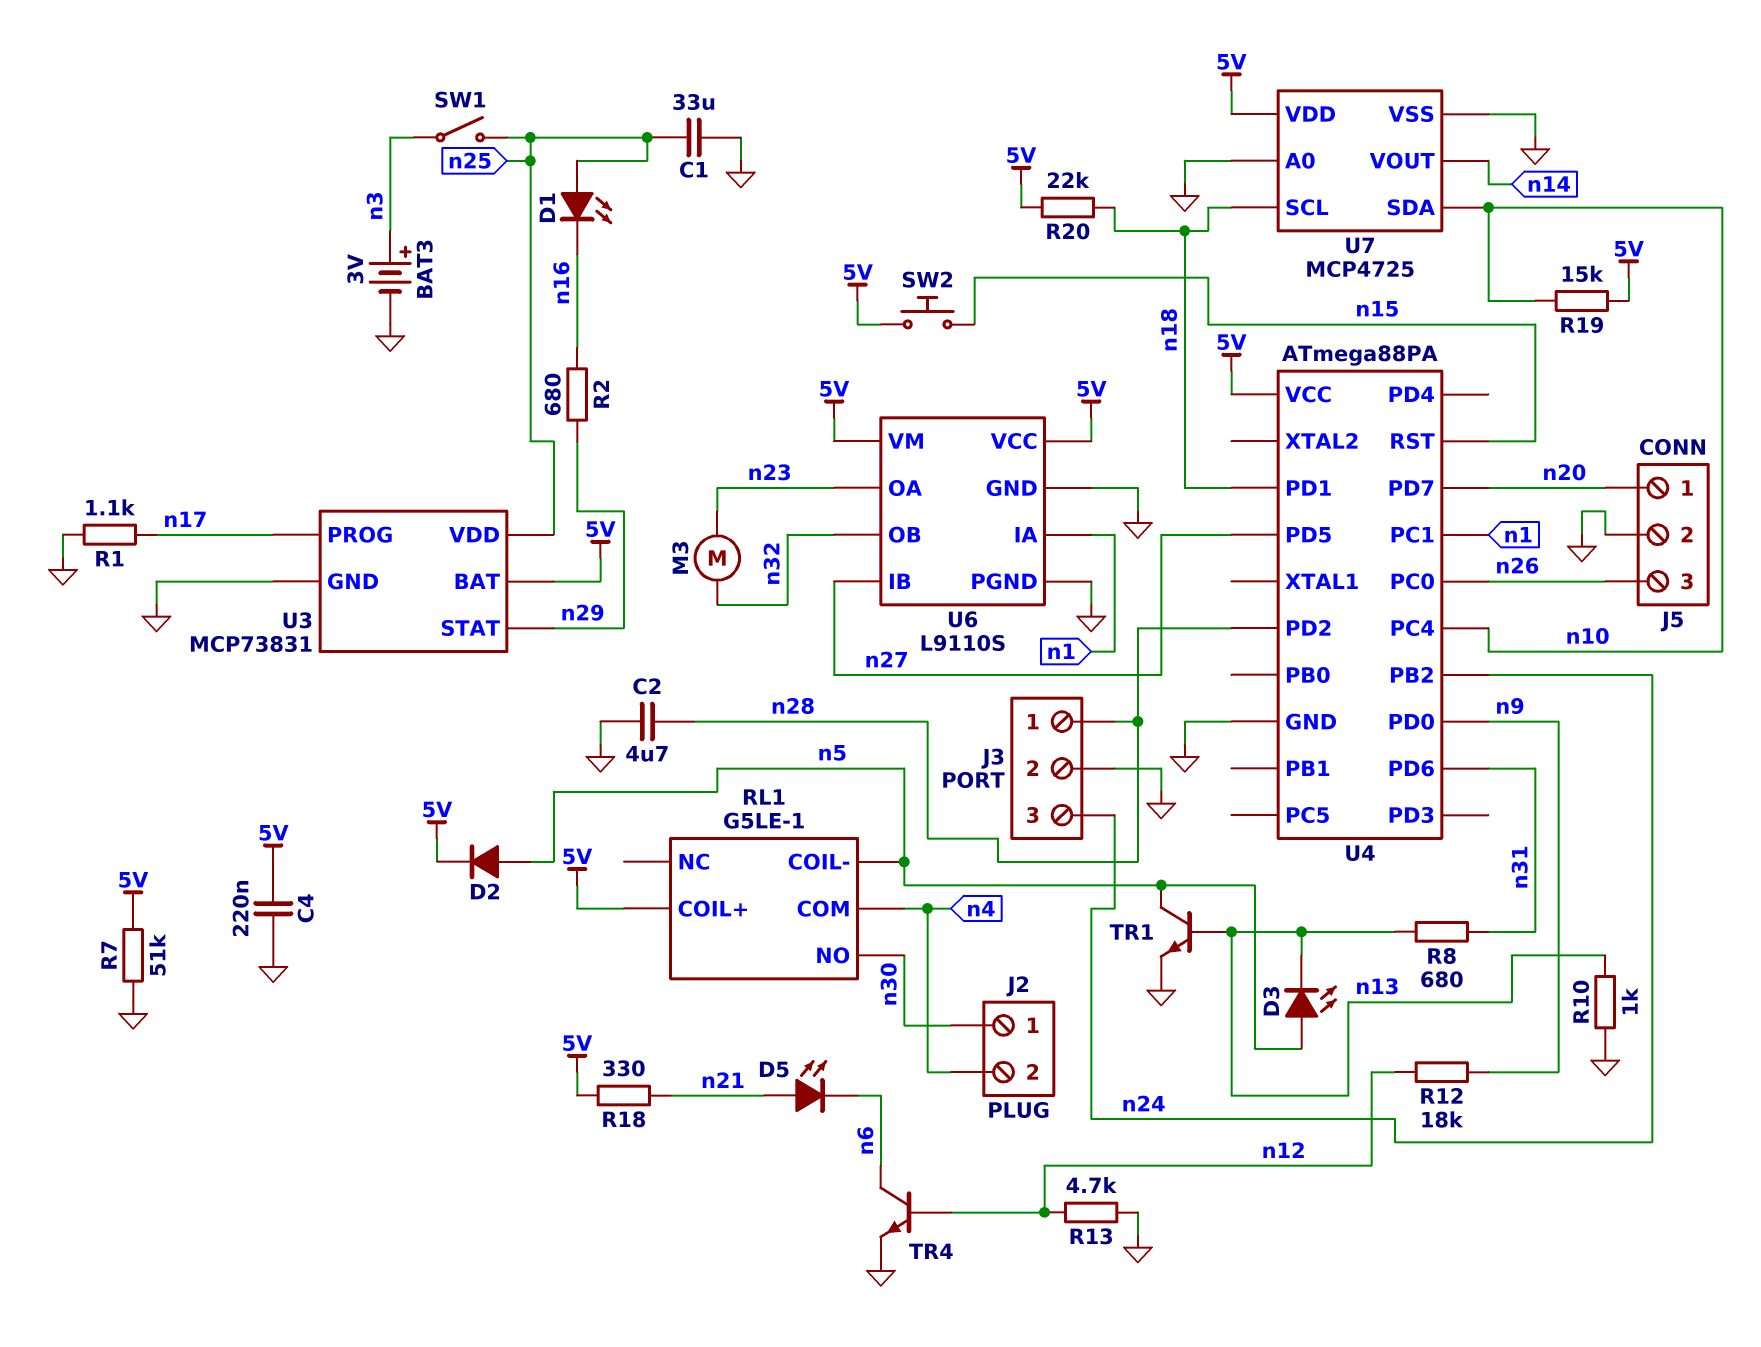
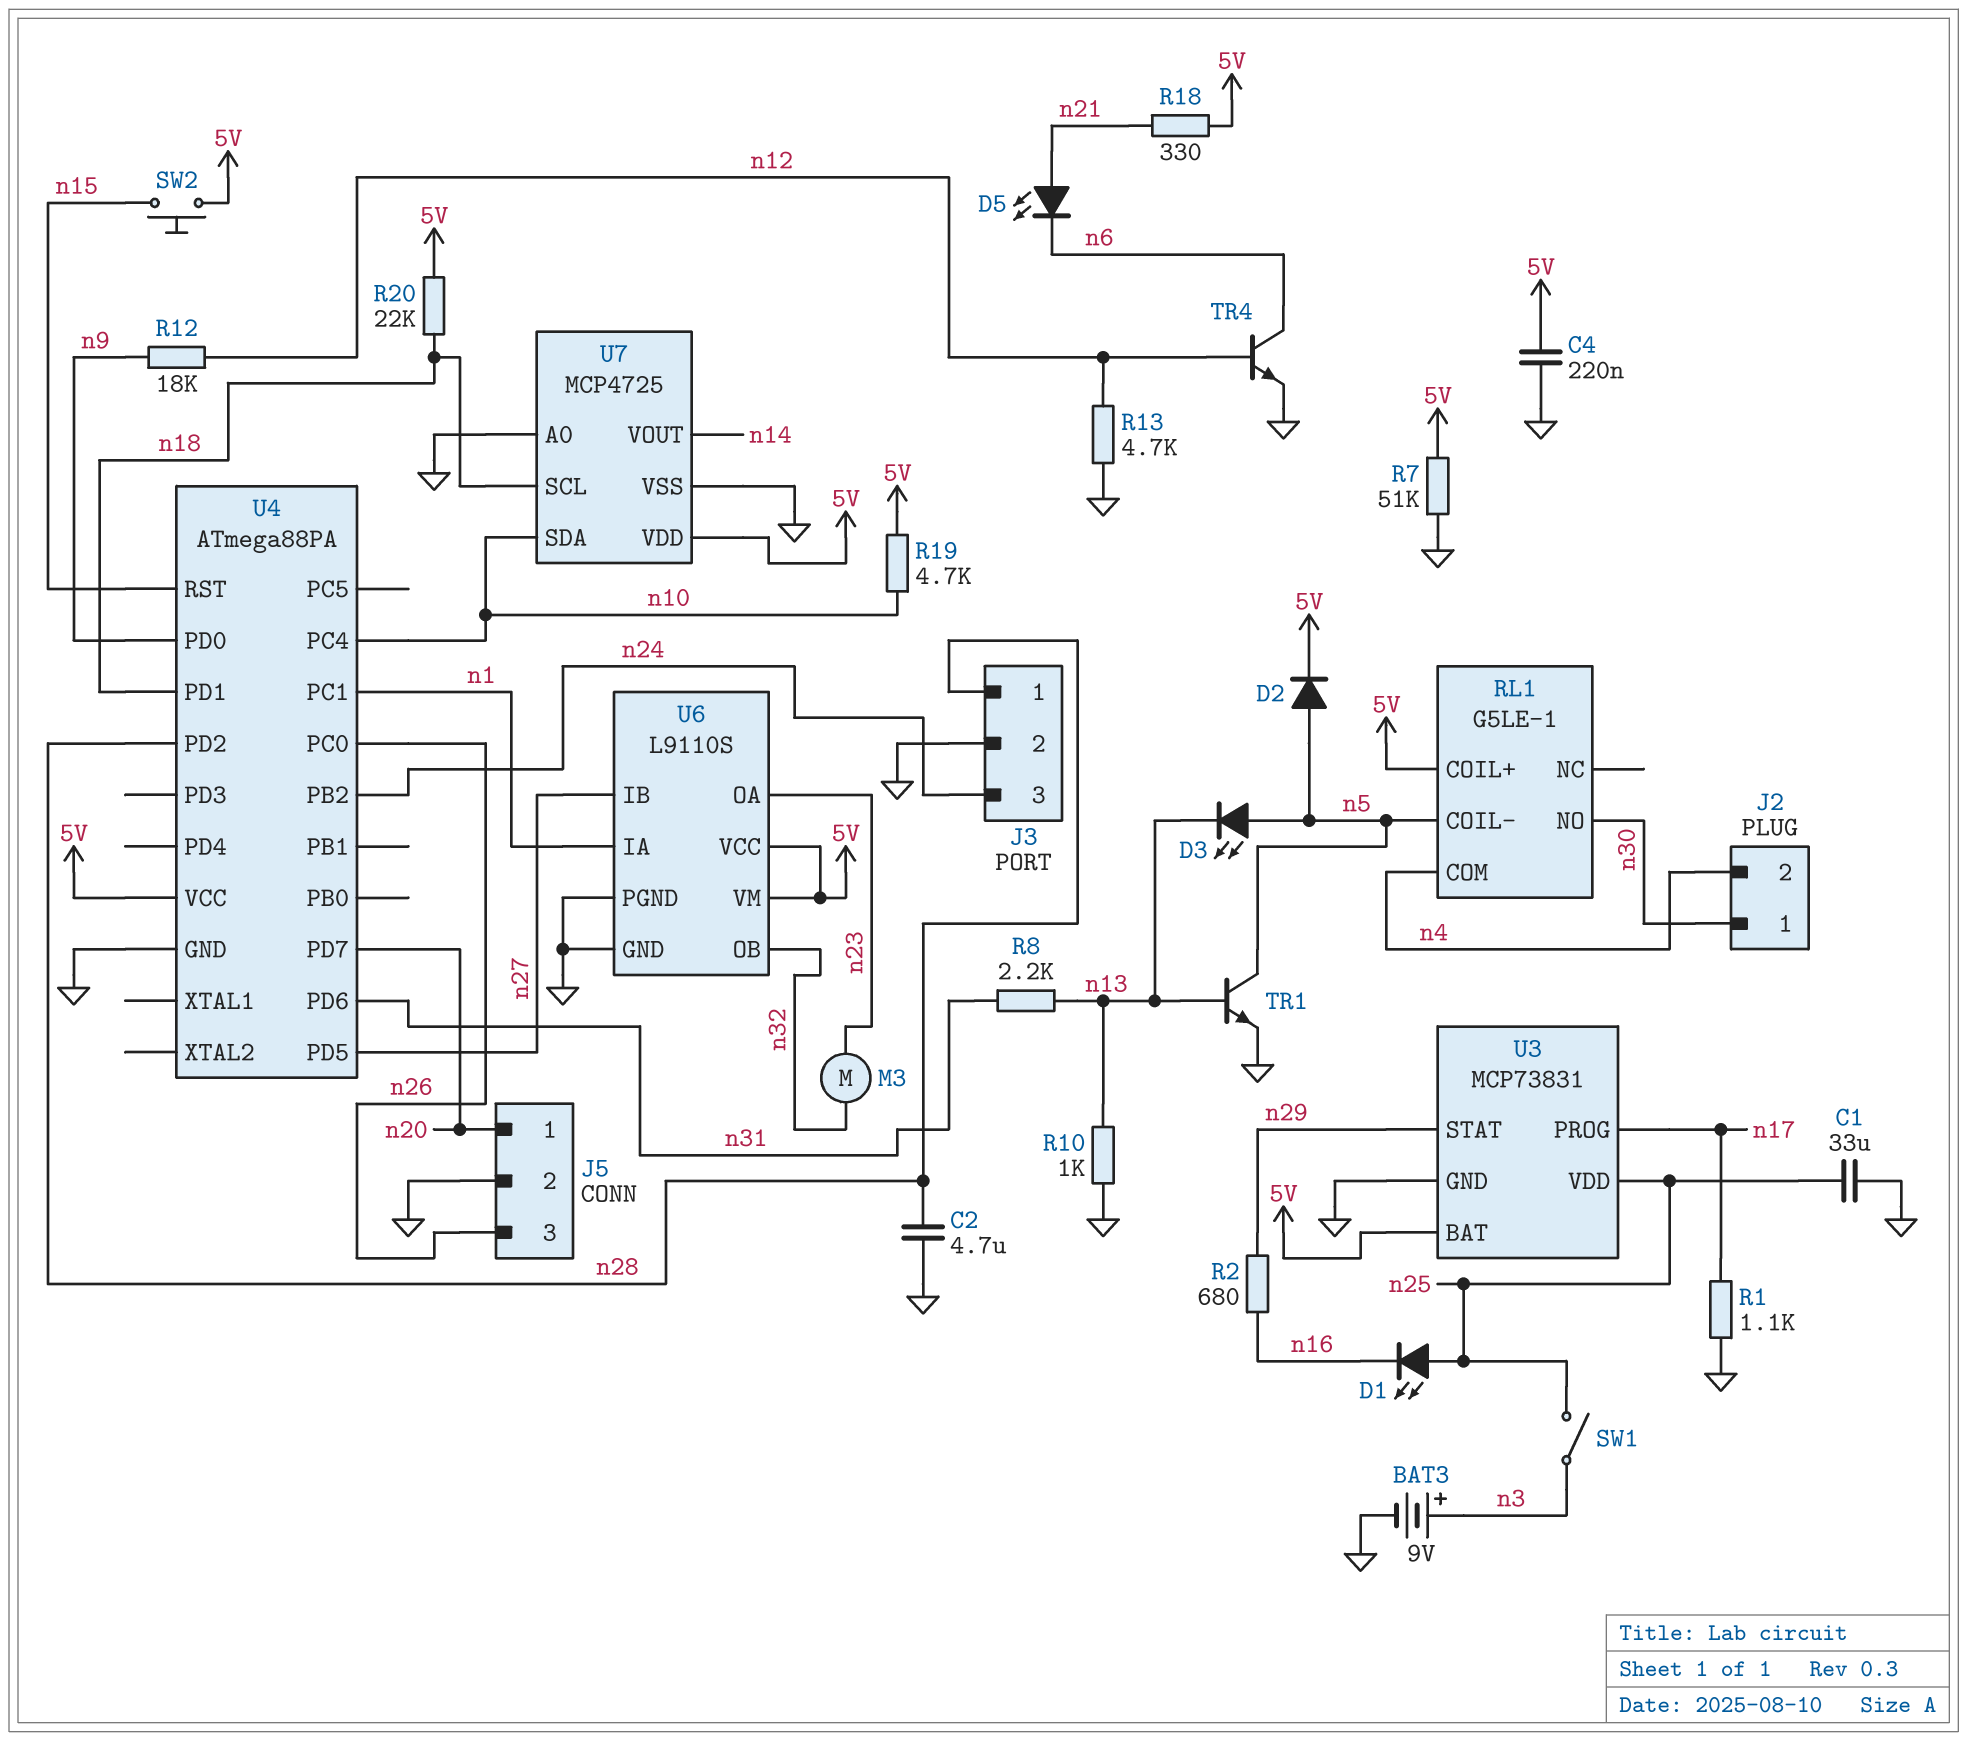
BAT3: 3V (plus n3, minus GND) -> 9V (plus n3, minus GND)
R8: 680 (n13, n31) -> 2.2k (n13, n31)
R19: 15k (5V, n10) -> 4.7k (5V, n10)

